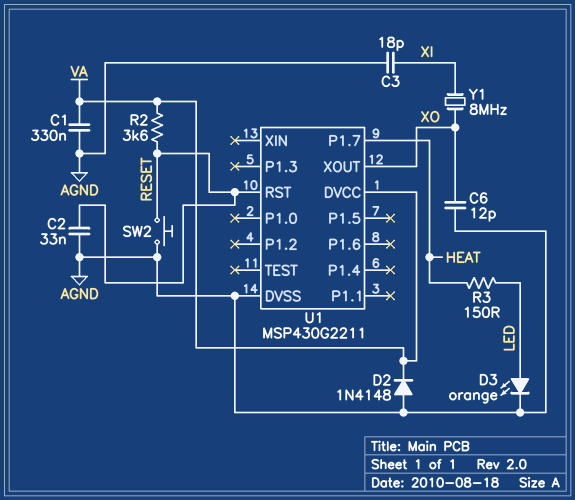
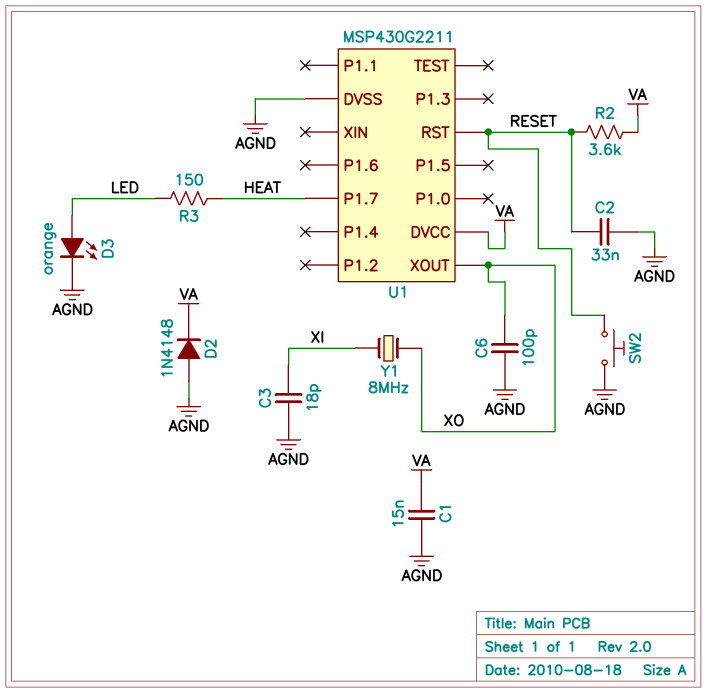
C1: 330nF (AGND, VA) -> 15nF (AGND, VA)
C6: 12pF (AGND, XO) -> 100pF (AGND, XO)

